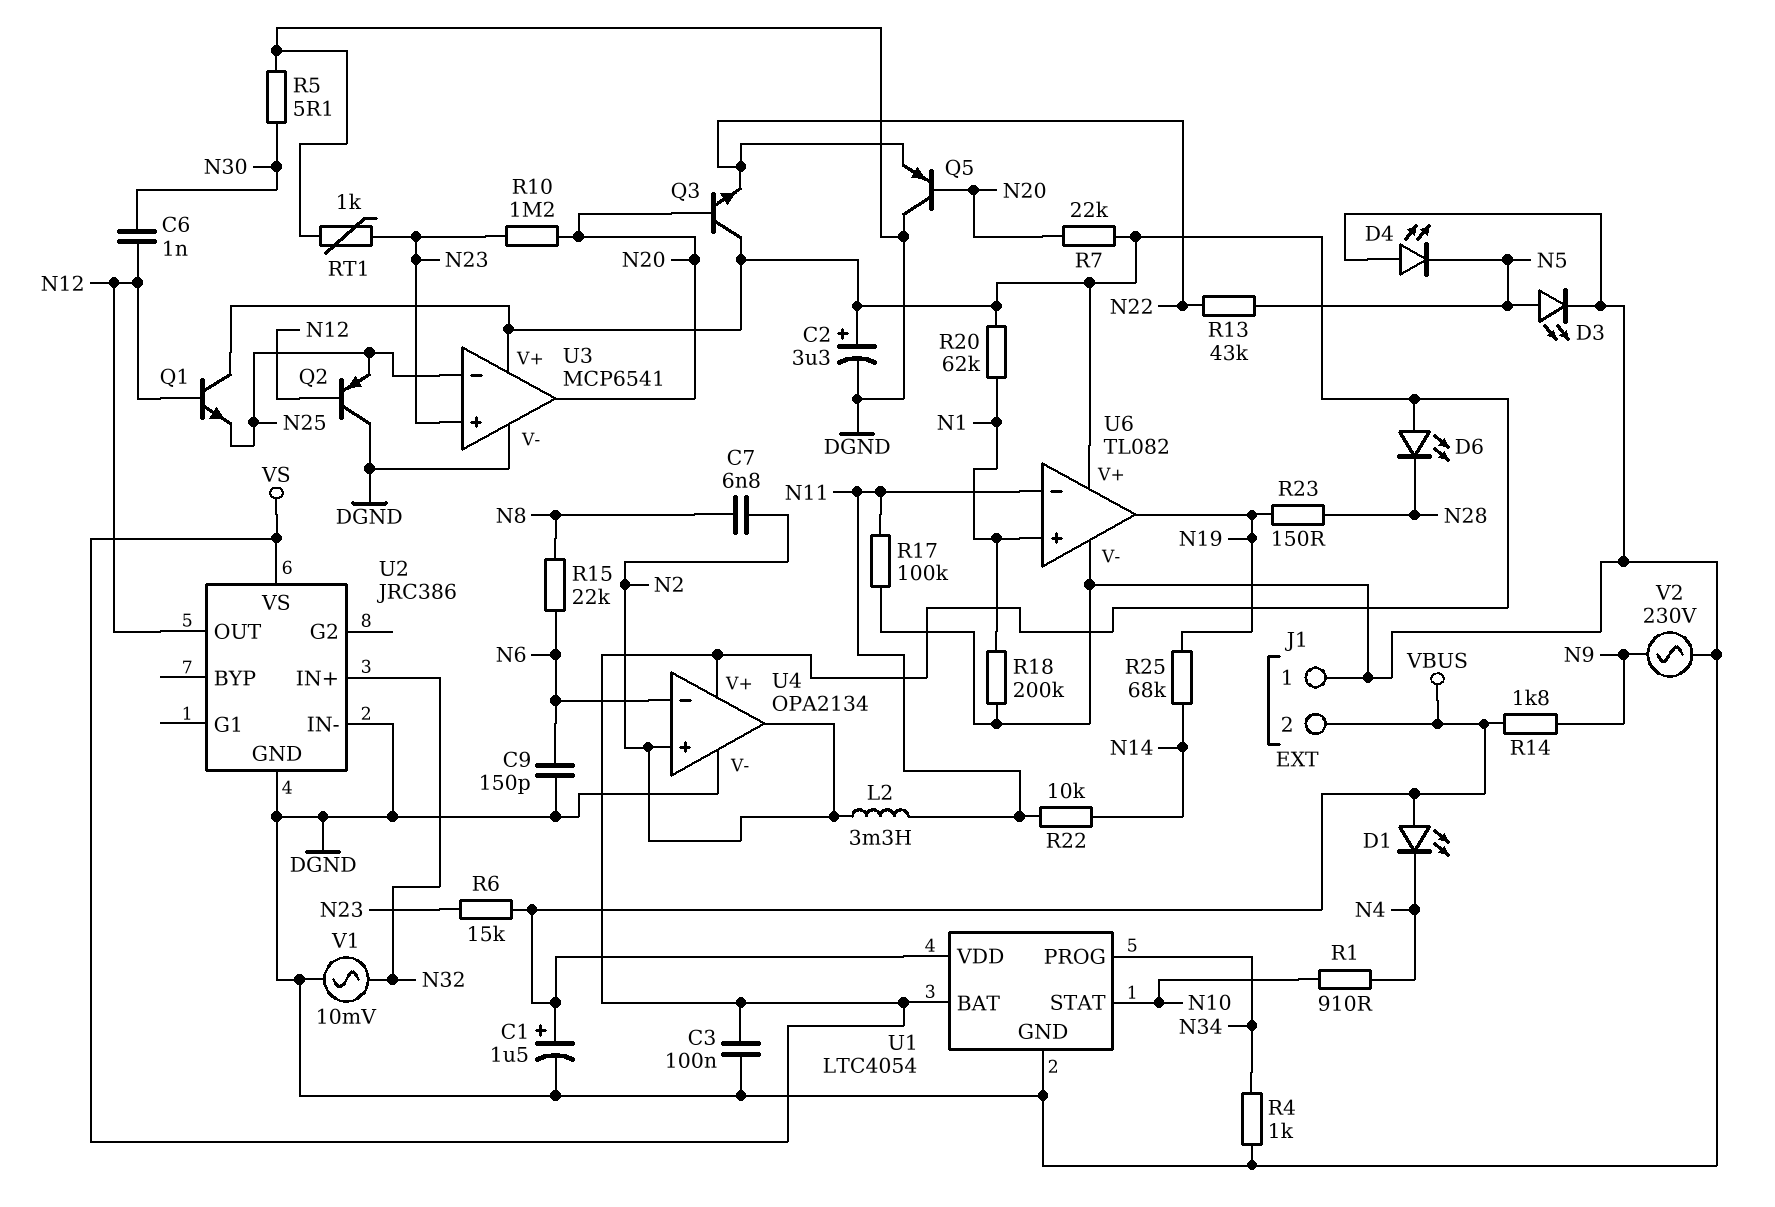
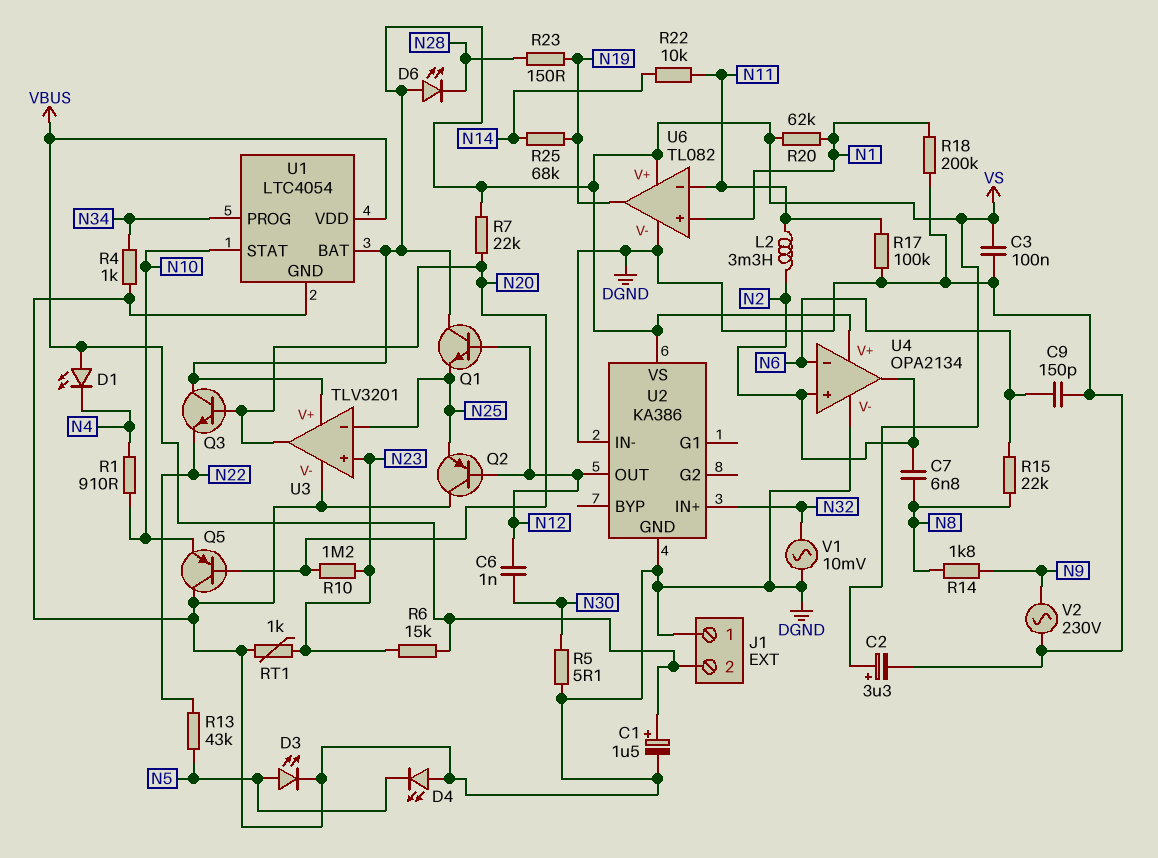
Q5: PNP (B N20, C DGND, E N22) -> PNP (B N20, C DGND, E N10)
R14: 1.8k (N9, VBUS) -> 1.8k (N8, N9)
U2: JRC386 -> KA386
U3: MCP6541 -> TLV3201

